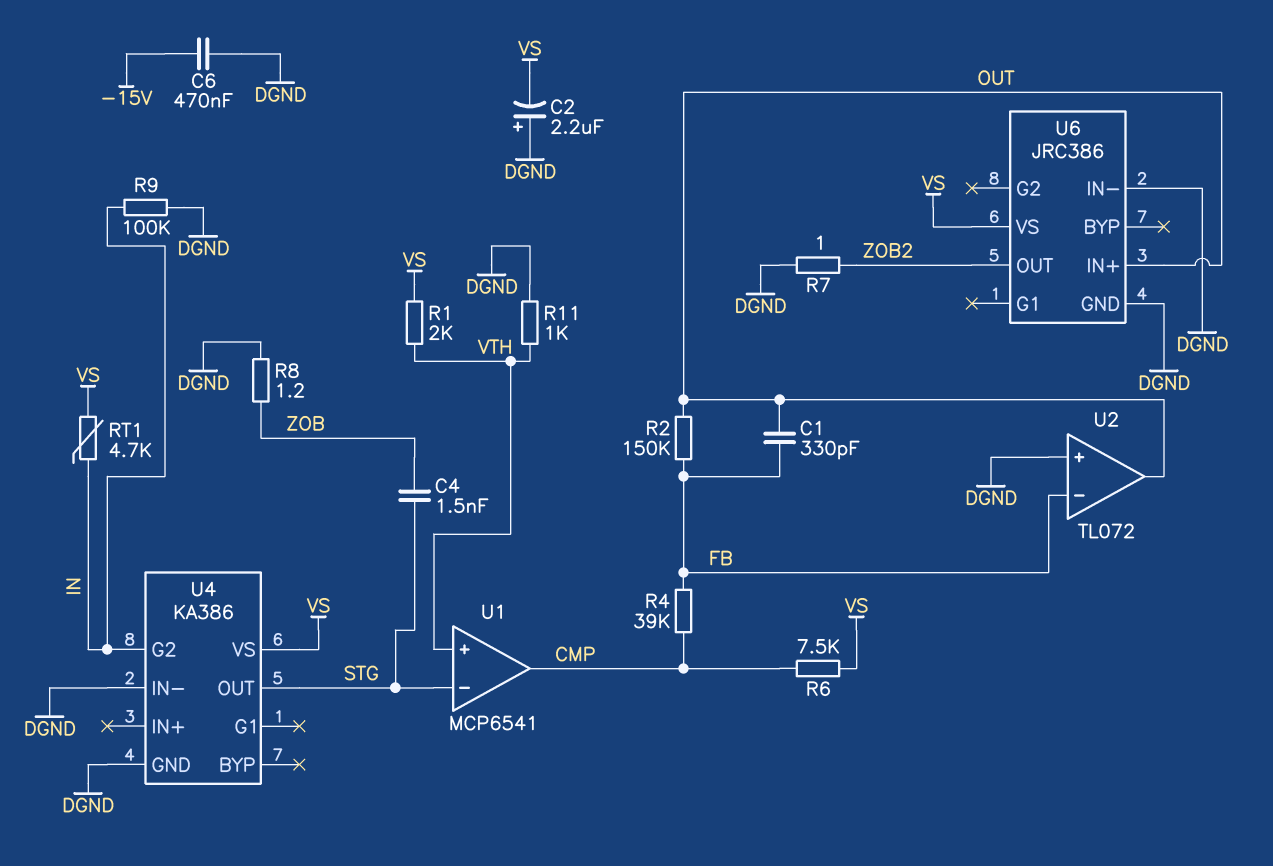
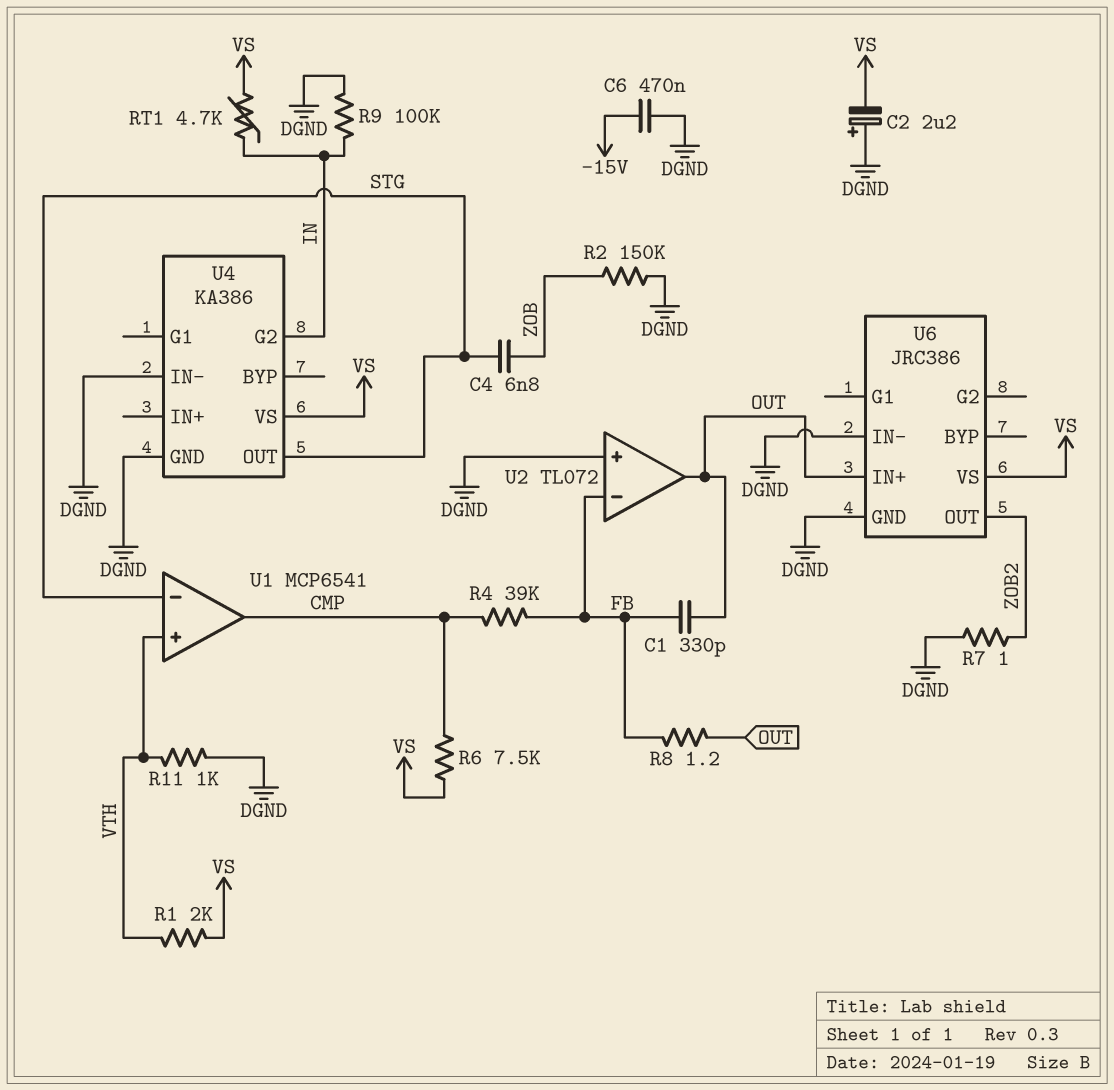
C4: 1.5nF (STG, ZOB) -> 6.8nF (STG, ZOB)
R2: 150k (FB, OUT) -> 150k (DGND, ZOB)
R8: 1.2 (DGND, ZOB) -> 1.2 (FB, OUT)

